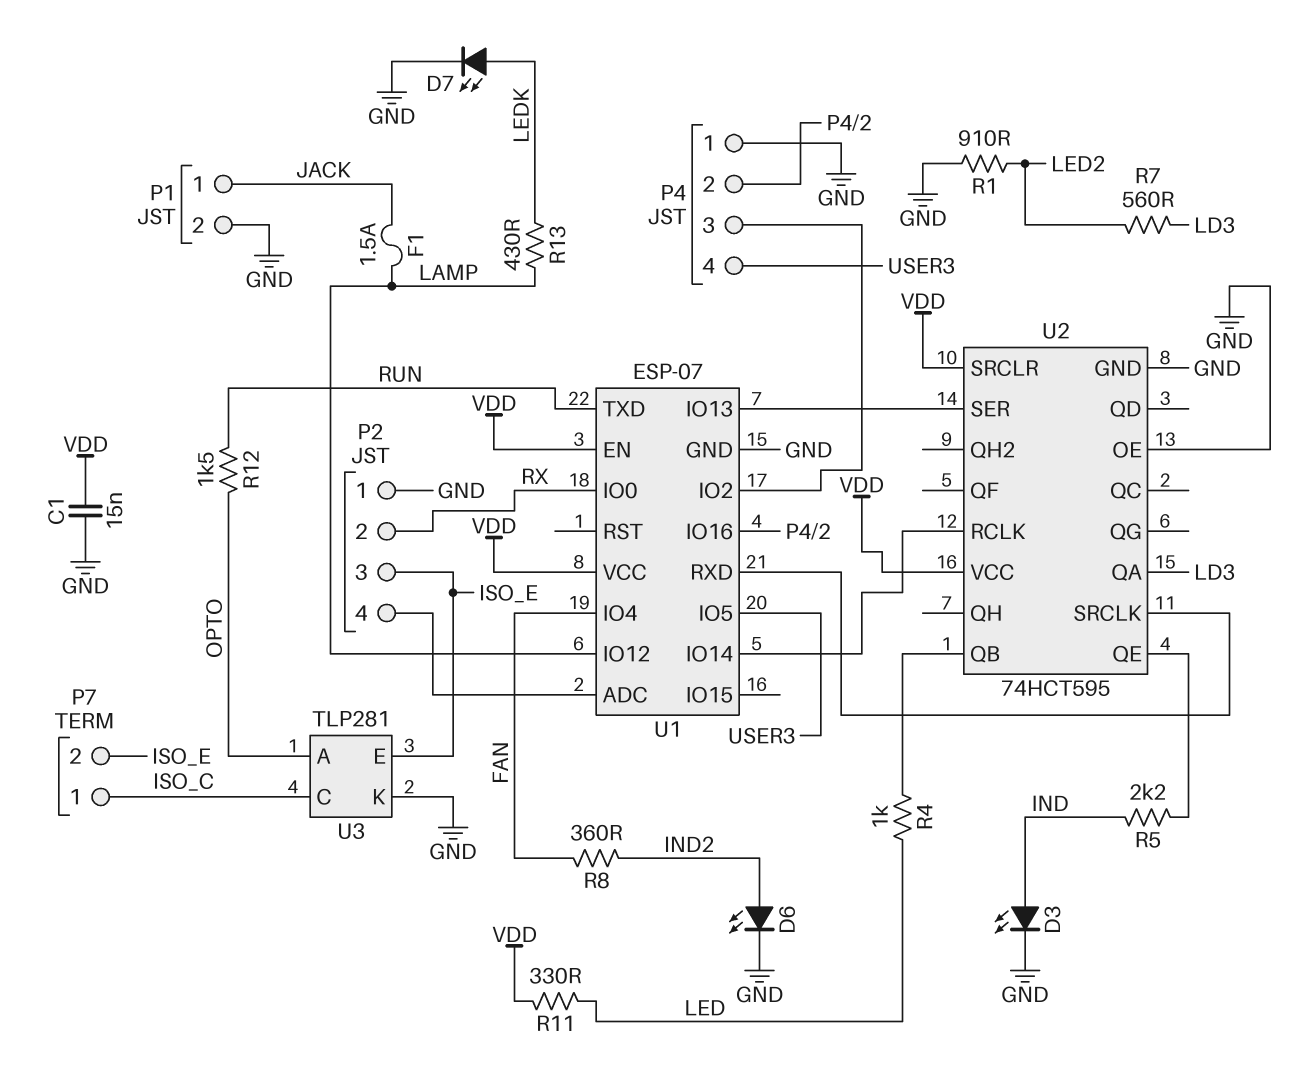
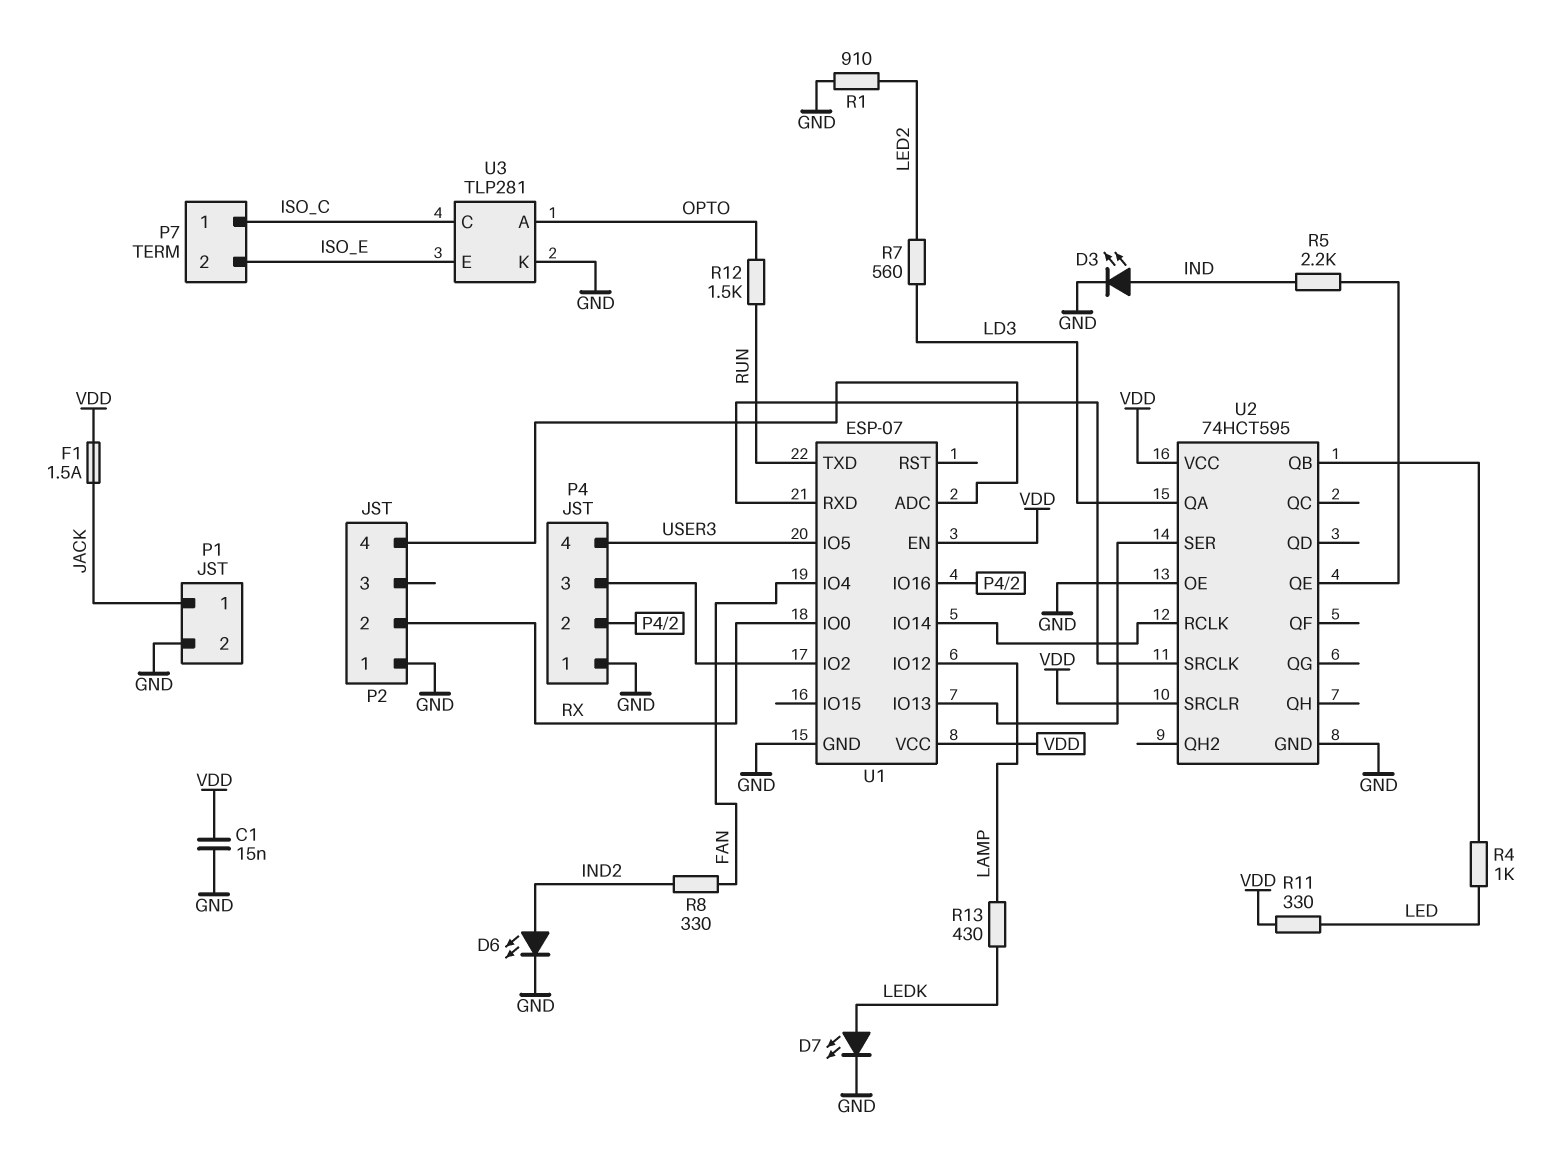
F1: 1.5A (JACK, LAMP) -> 1.5A (JACK, VDD)
P2 pin 3: ISO_E -> none
R8: 360 (FAN, IND2) -> 330 (FAN, IND2)

